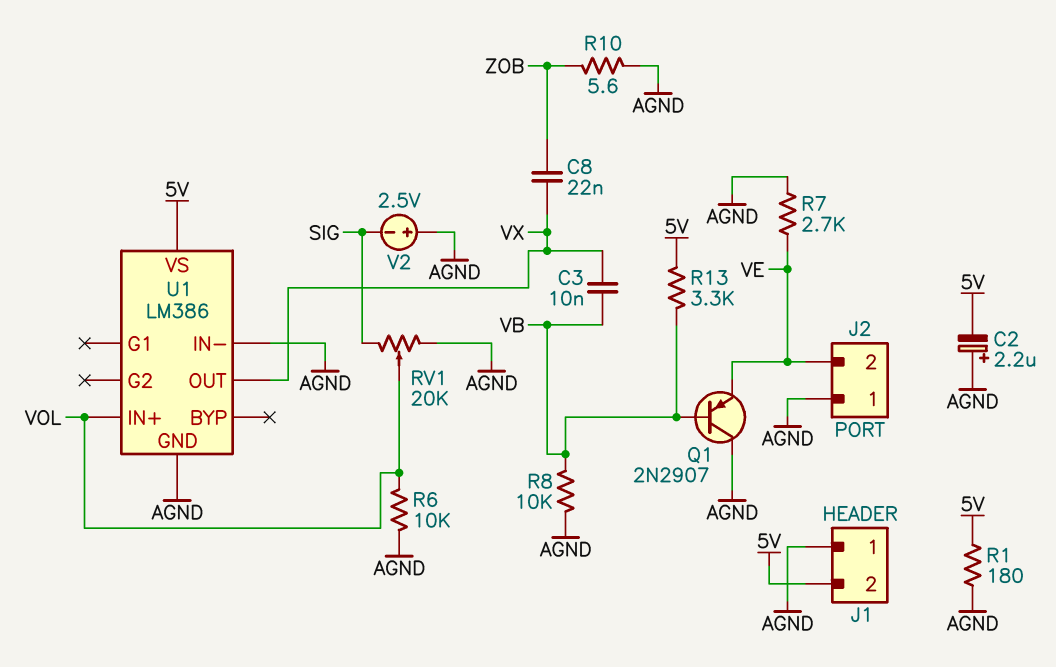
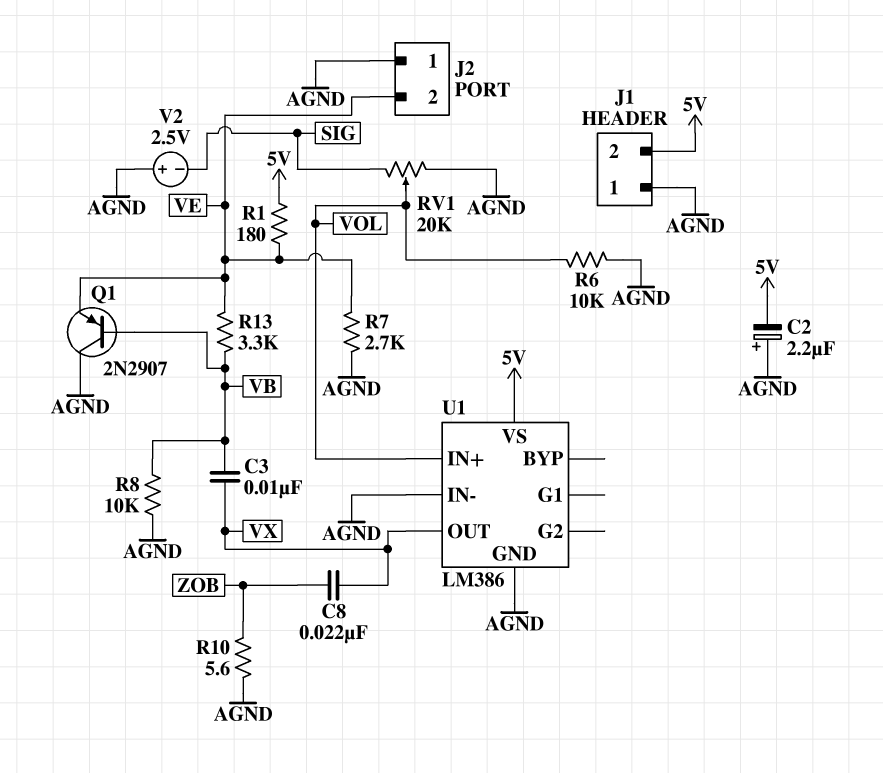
R1: 180 (5V, AGND) -> 180 (5V, VE)
R13: 3.3k (5V, VB) -> 3.3k (VB, VE)

